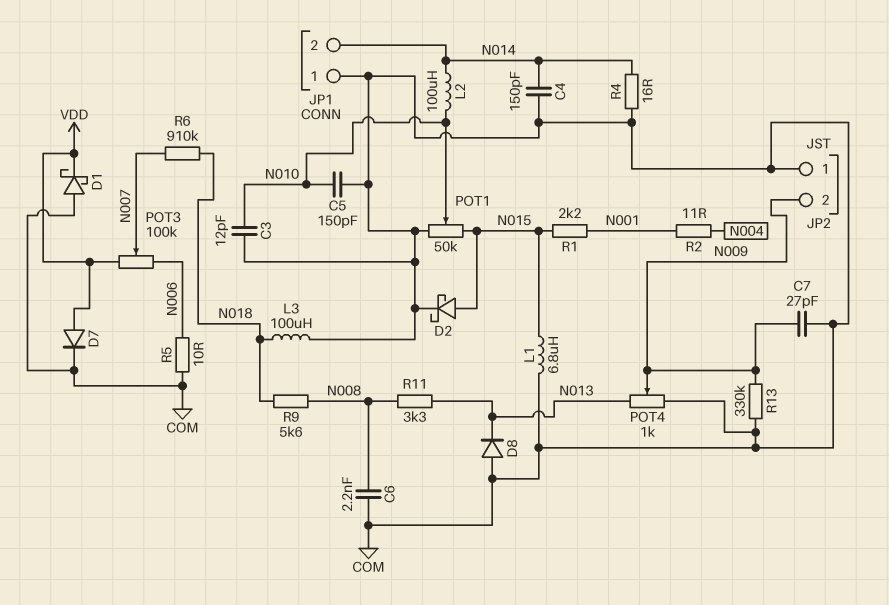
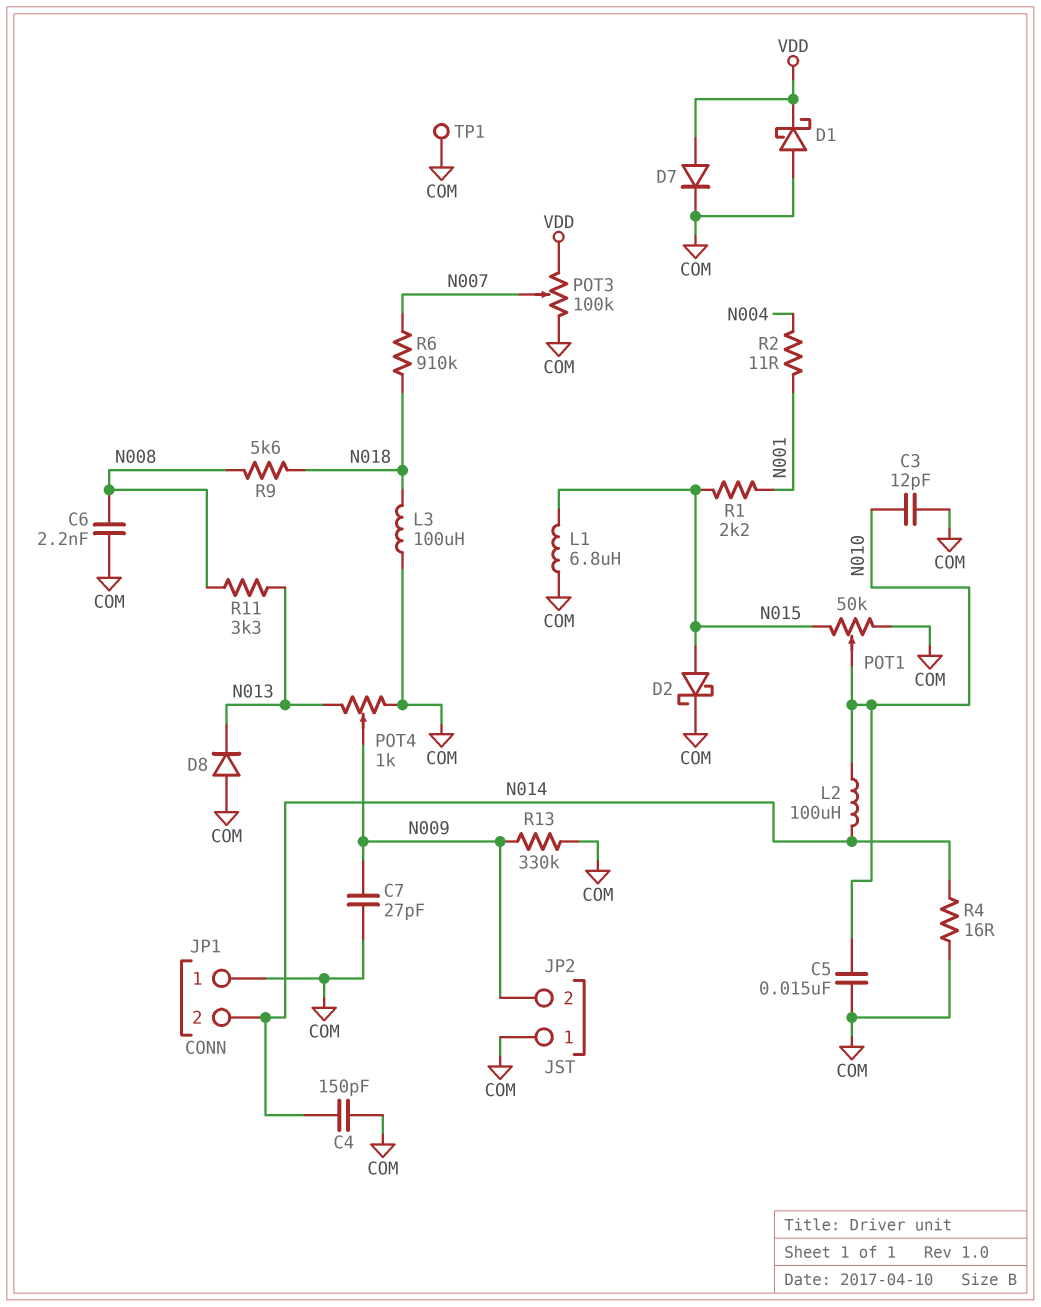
C5: 150pF (COM, N010) -> 15nF (COM, N010)
POT3: 100k (N006, VDD, wiper N007) -> 100k (COM, VDD, wiper N007)
R5: 10 (COM, N006) -> none
TP1: none -> test point (COM)

